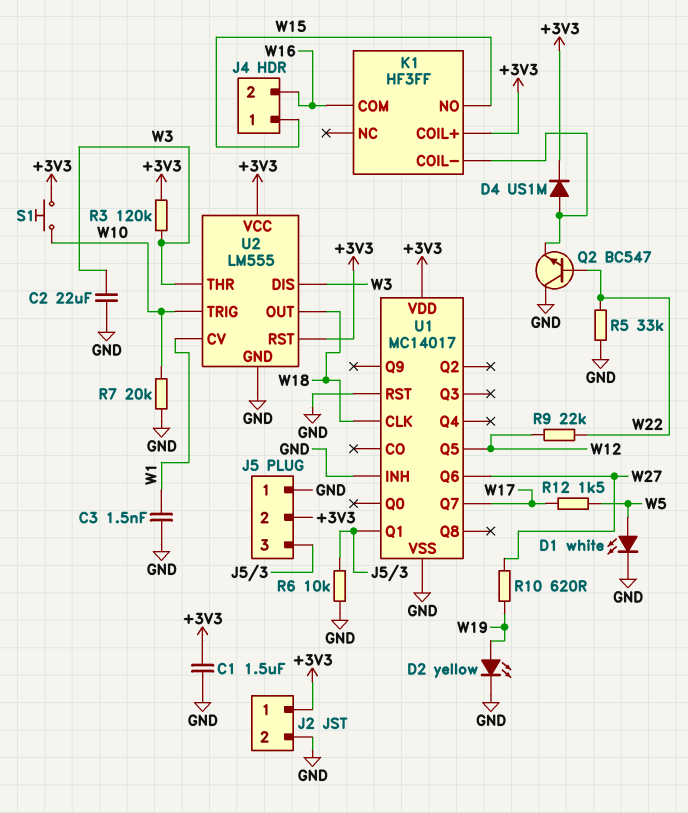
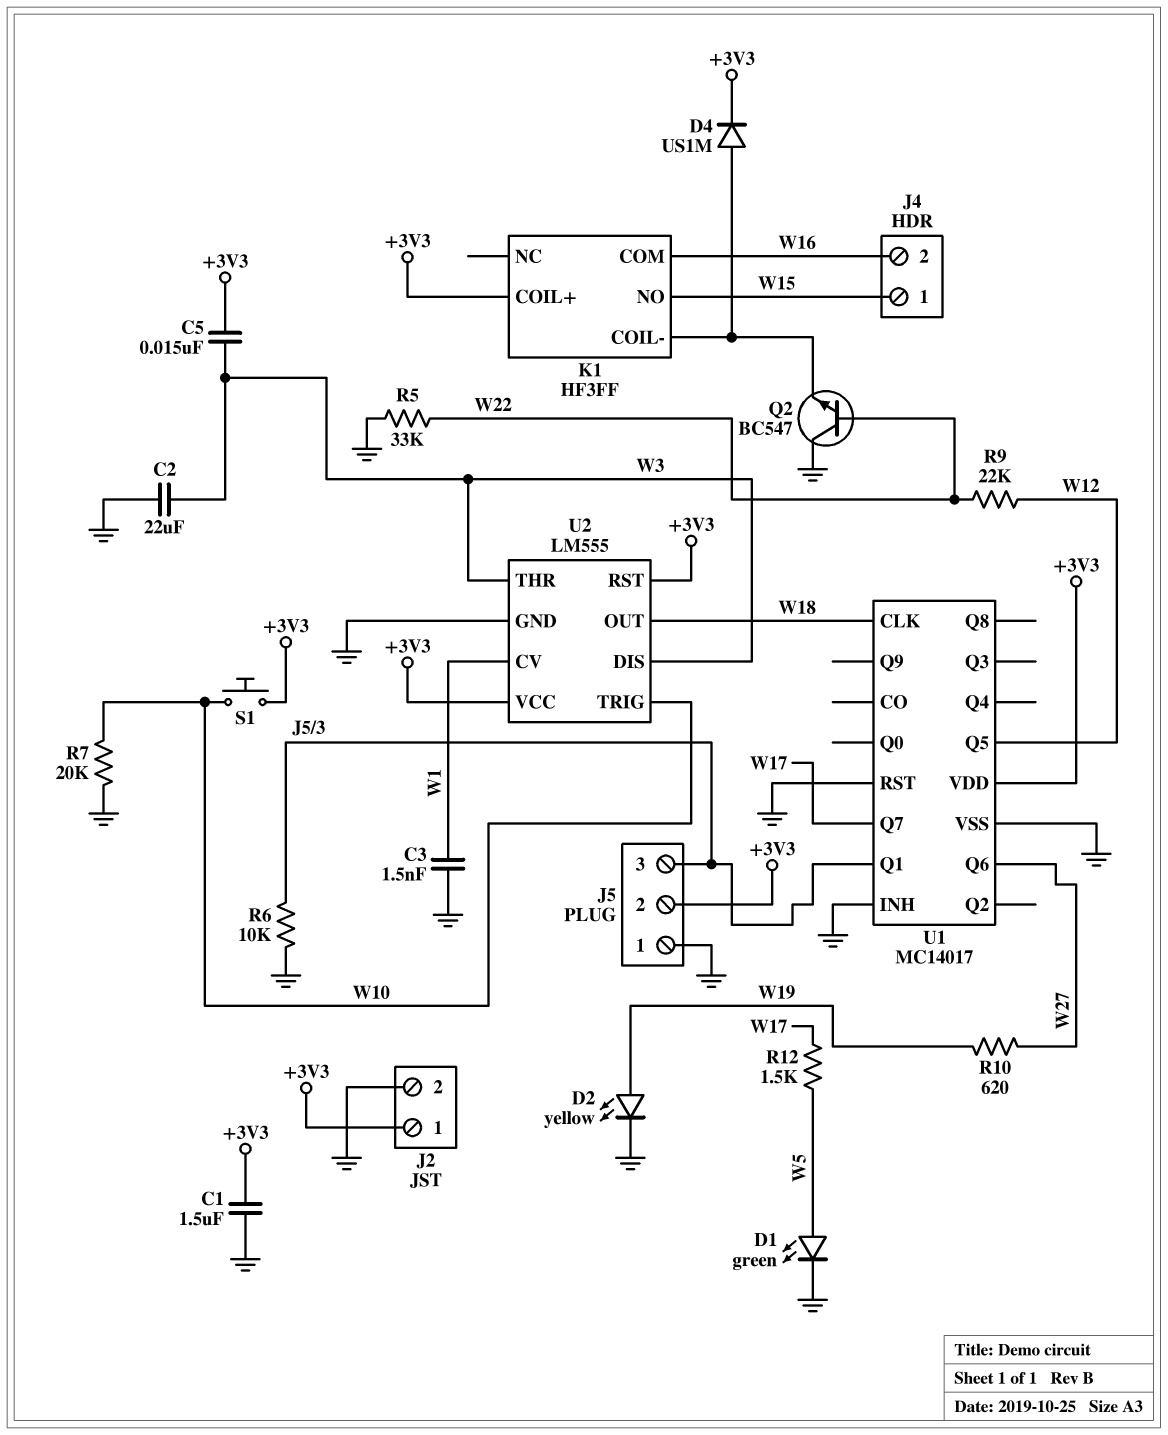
C5: none -> 15nF (+3V3, W3)
D1: LED white (A W5, K GND) -> LED green (A W5, K GND)
R3: 120k (+3V3, W3) -> none

